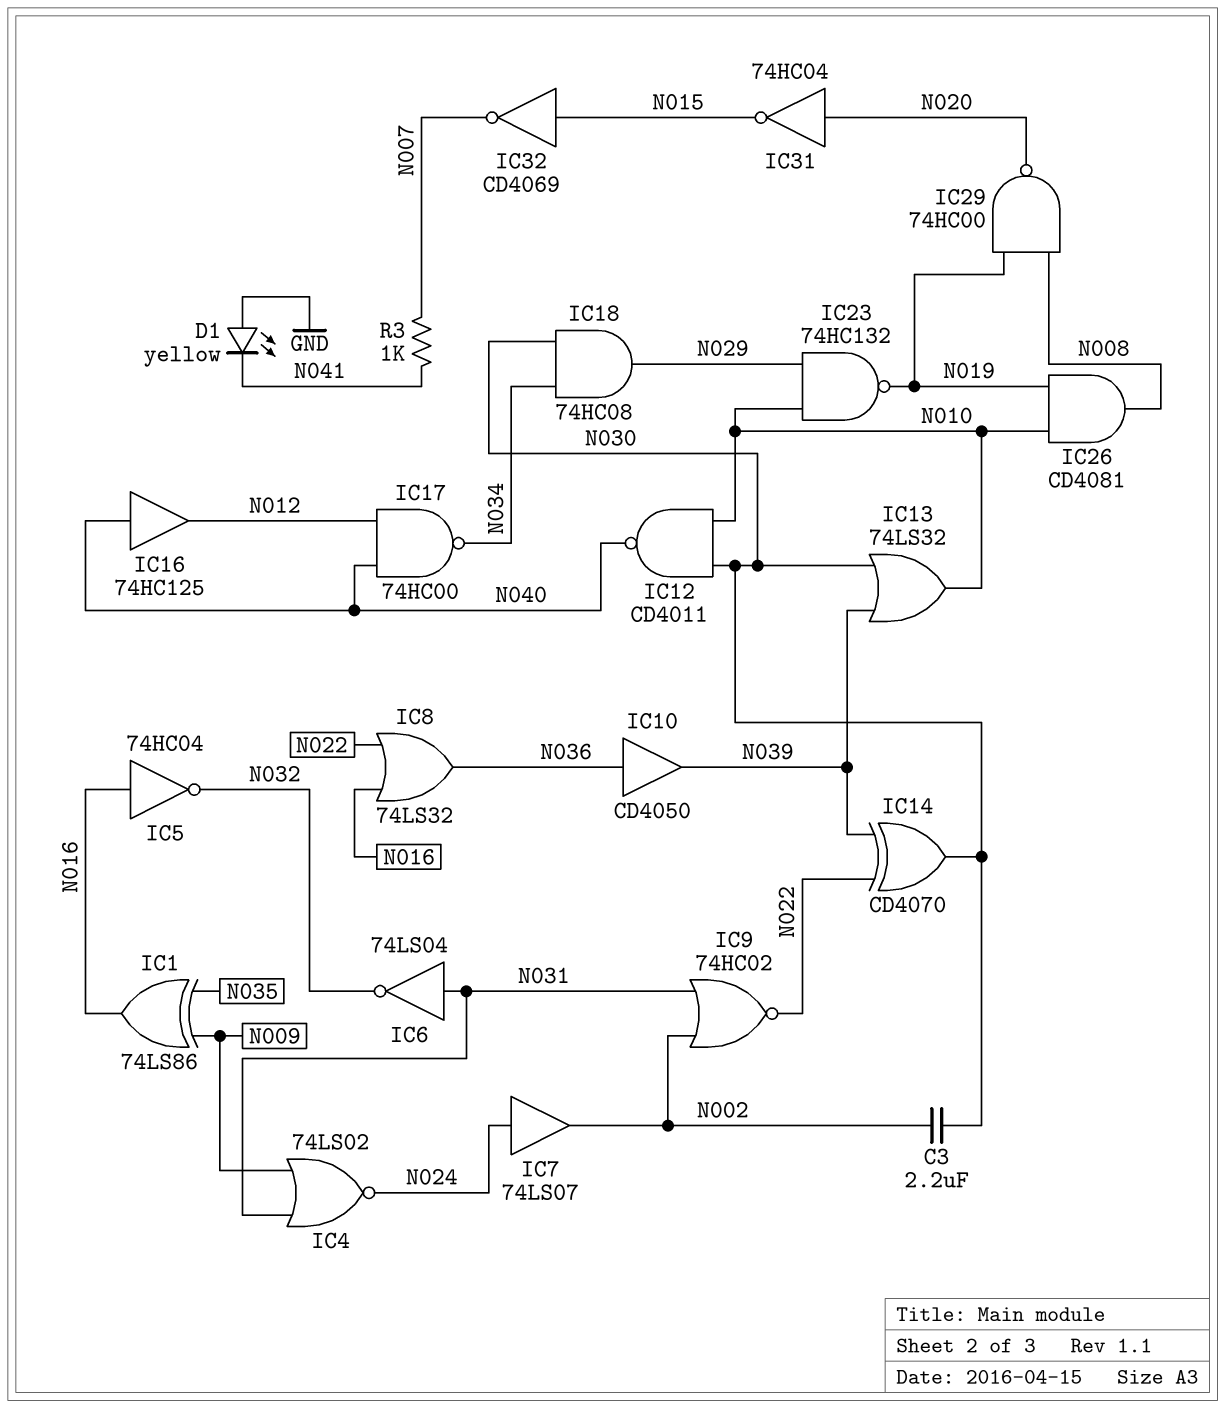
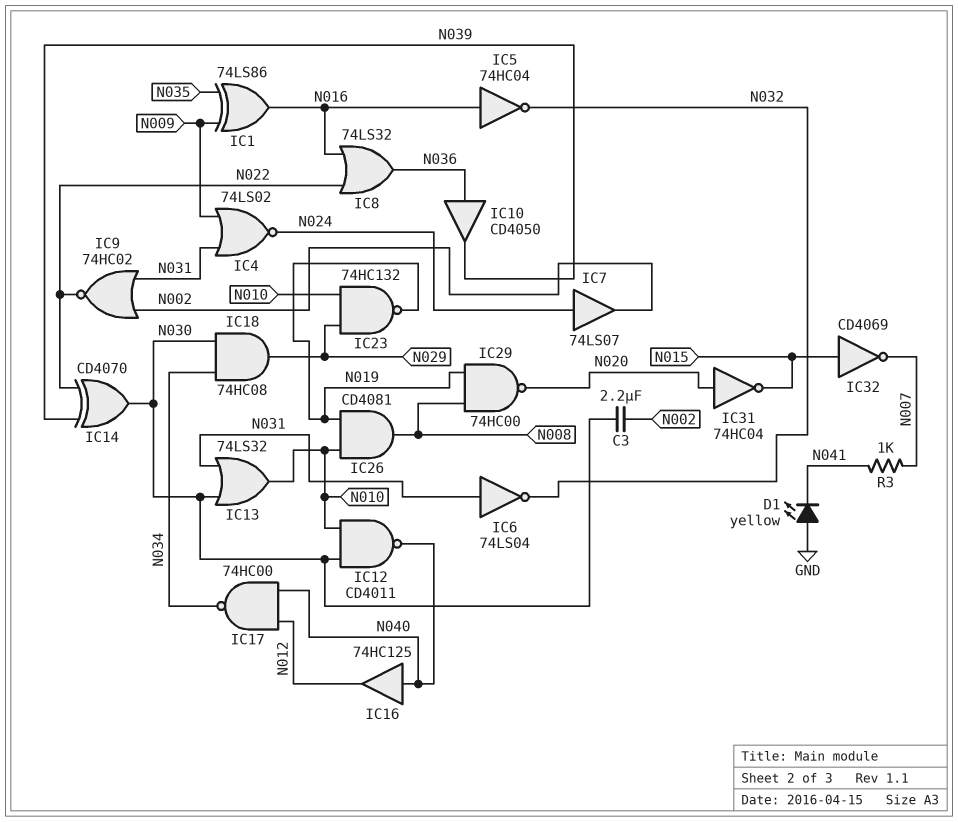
IC13: OR 74LS32 (in N030, in N039, out N010) -> OR 74LS32 (in N030, in N031, out N010)

